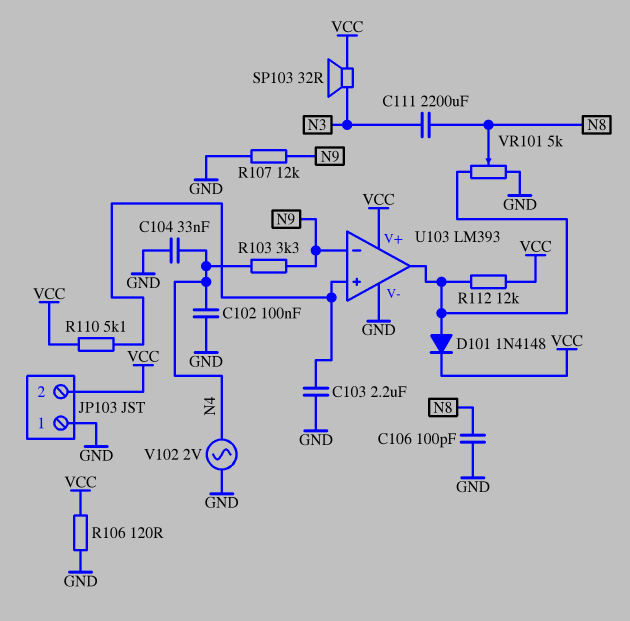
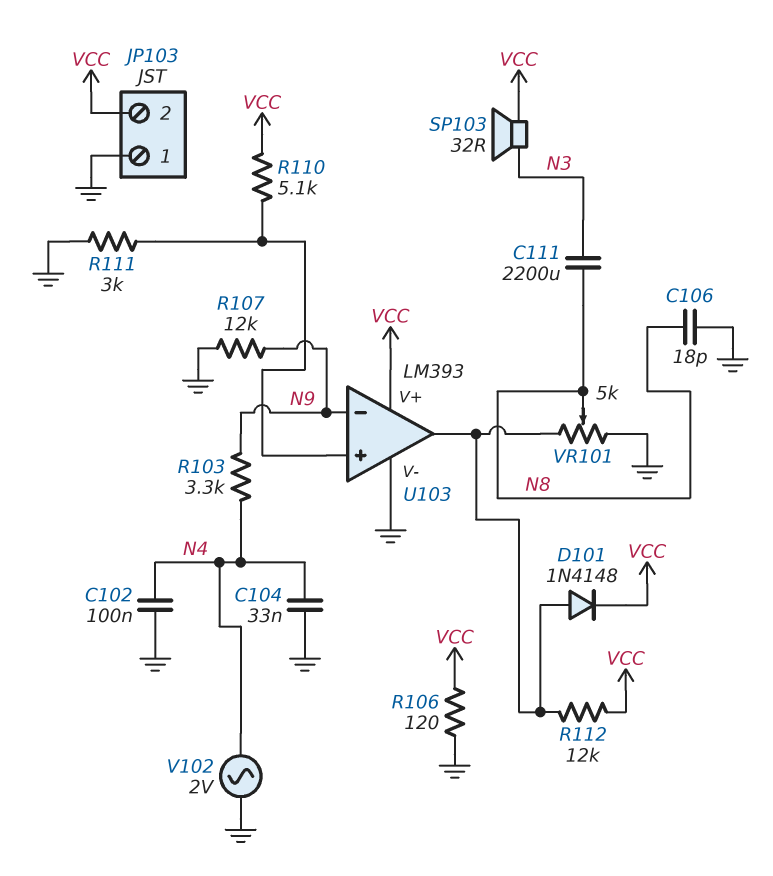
C103: 2.2uF (GND, U103/in+) -> none
C106: 100pF (GND, N8) -> 18pF (GND, N8)
R111: none -> 3k (GND, U103/in+)

